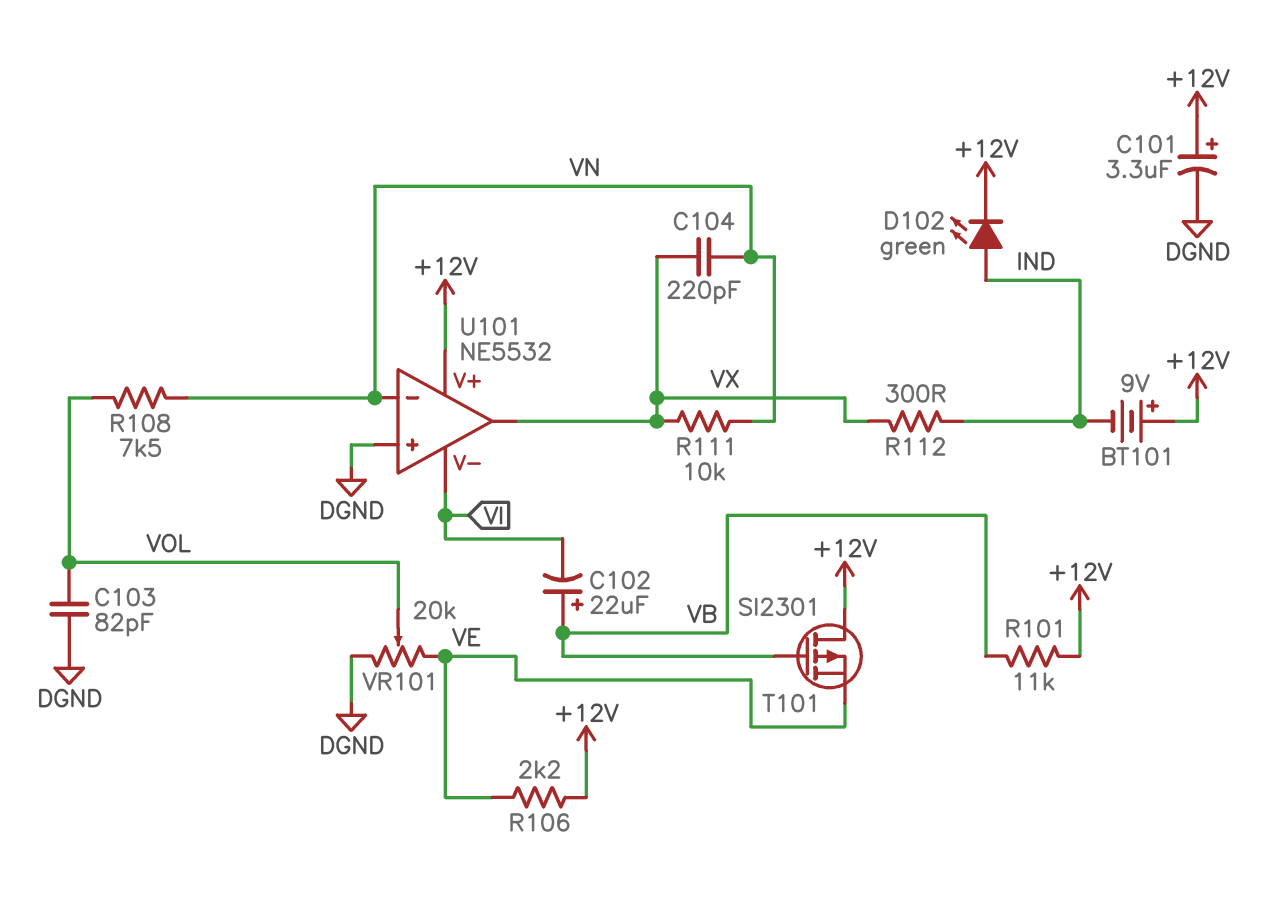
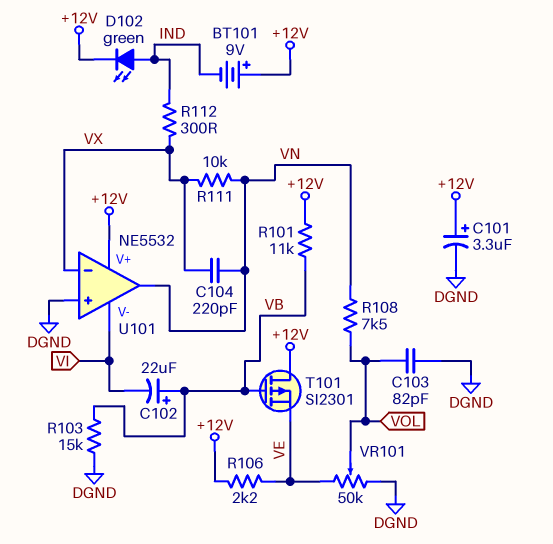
R103: none -> 15k (DGND, VB)
U101 pin in-: VN -> VX
U101 pin out: VX -> VN
VR101: 20k (DGND, VE, wiper VOL) -> 50k (DGND, VE, wiper VOL)

